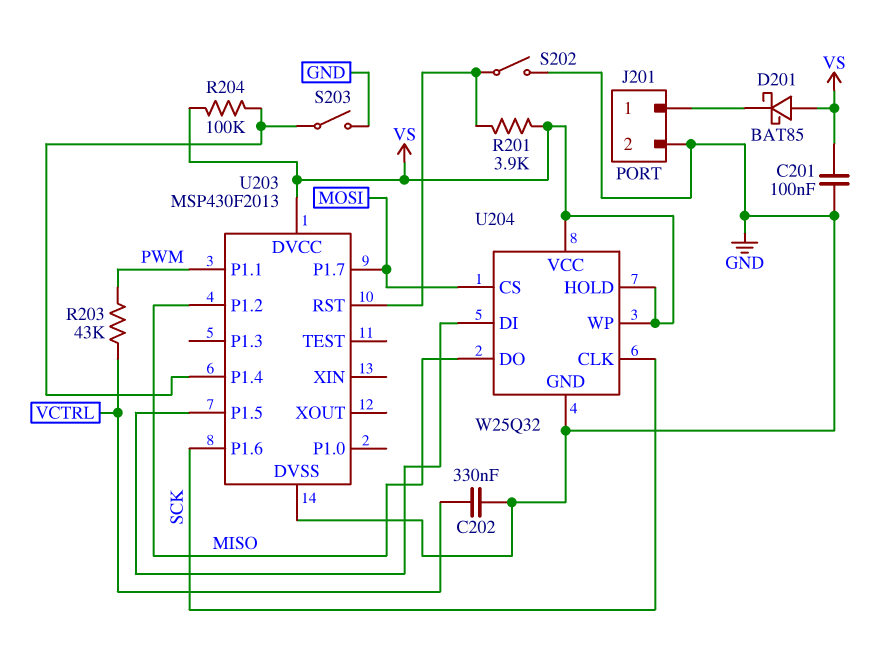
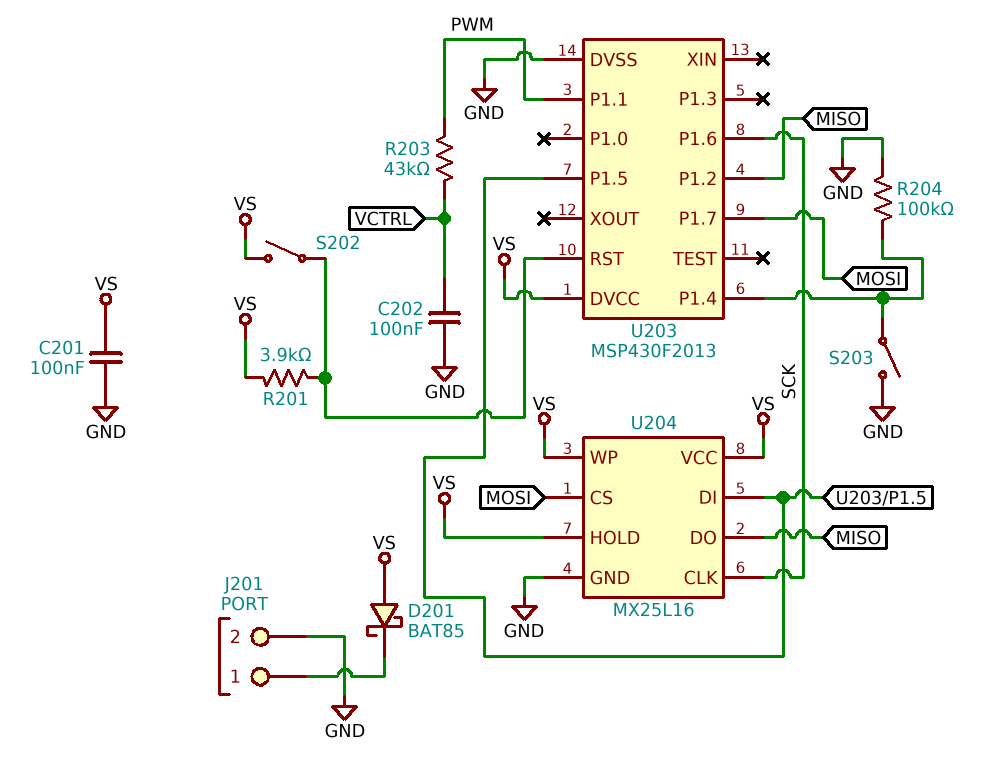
C202: 330nF (GND, VCTRL) -> 100nF (GND, VCTRL)
R204: 100k (U203/P1.4, VS) -> 100k (GND, U203/P1.4)
S202: switch (GND, U203/RST) -> switch (U203/RST, VS)
U204: W25Q32 -> MX25L16

